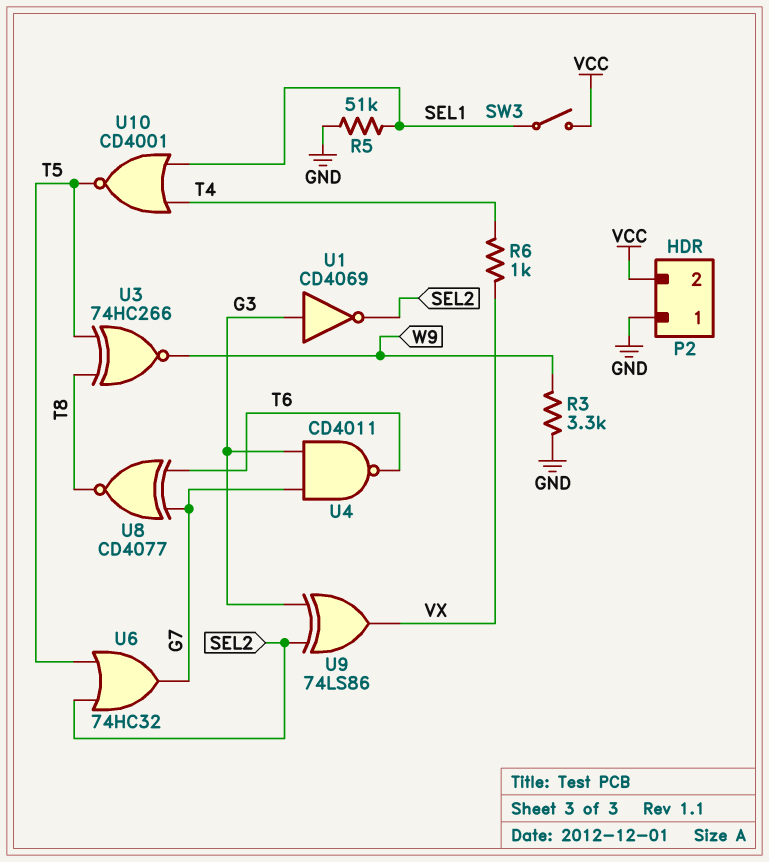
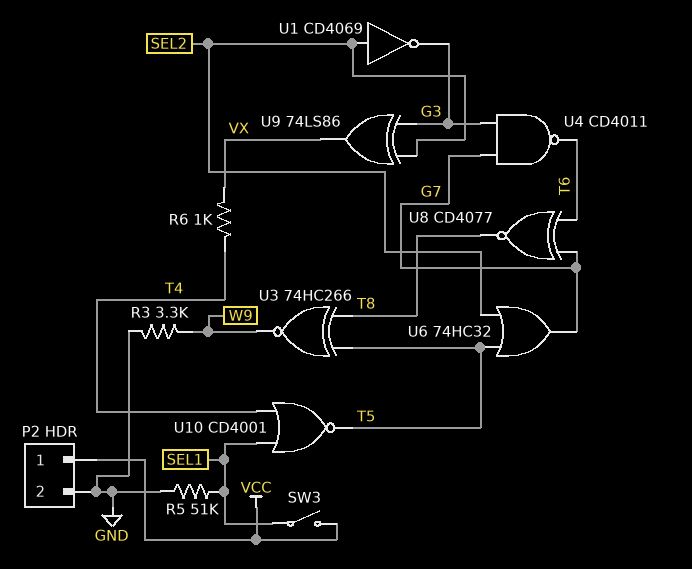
P2 pin 1: GND -> VCC
P2 pin 2: VCC -> GND
U1: NOT CD4069 (in G3, out SEL2) -> NOT CD4069 (in SEL2, out G3)

